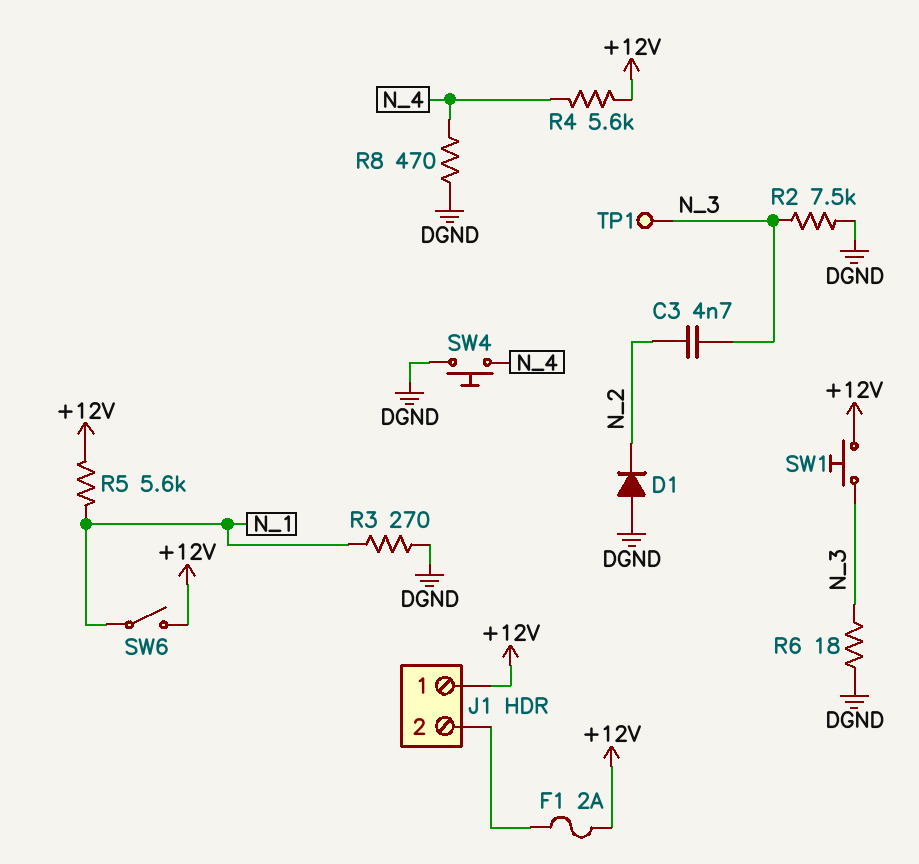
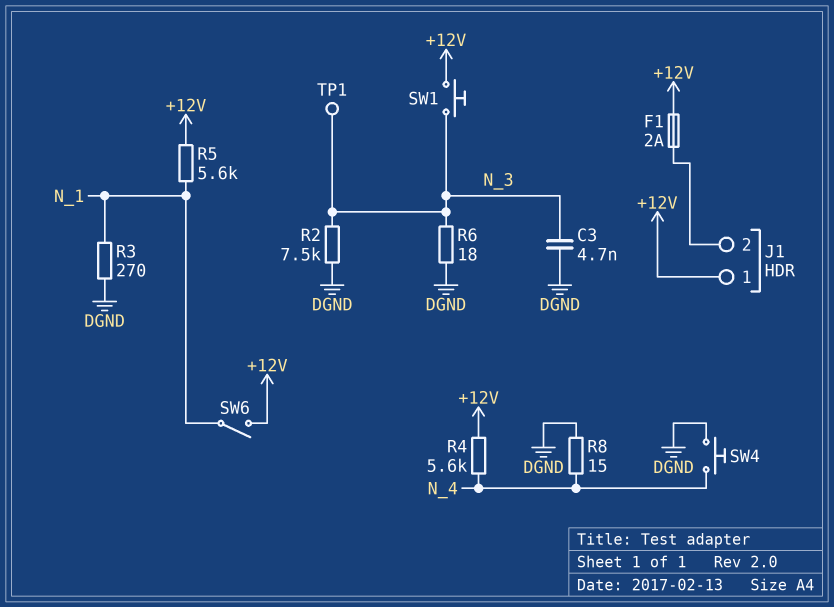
C3: 4.7nF (N_2, N_3) -> 4.7nF (DGND, N_3)
D1: diode (A DGND, K N_2) -> none
R8: 470 (DGND, N_4) -> 15 (DGND, N_4)

